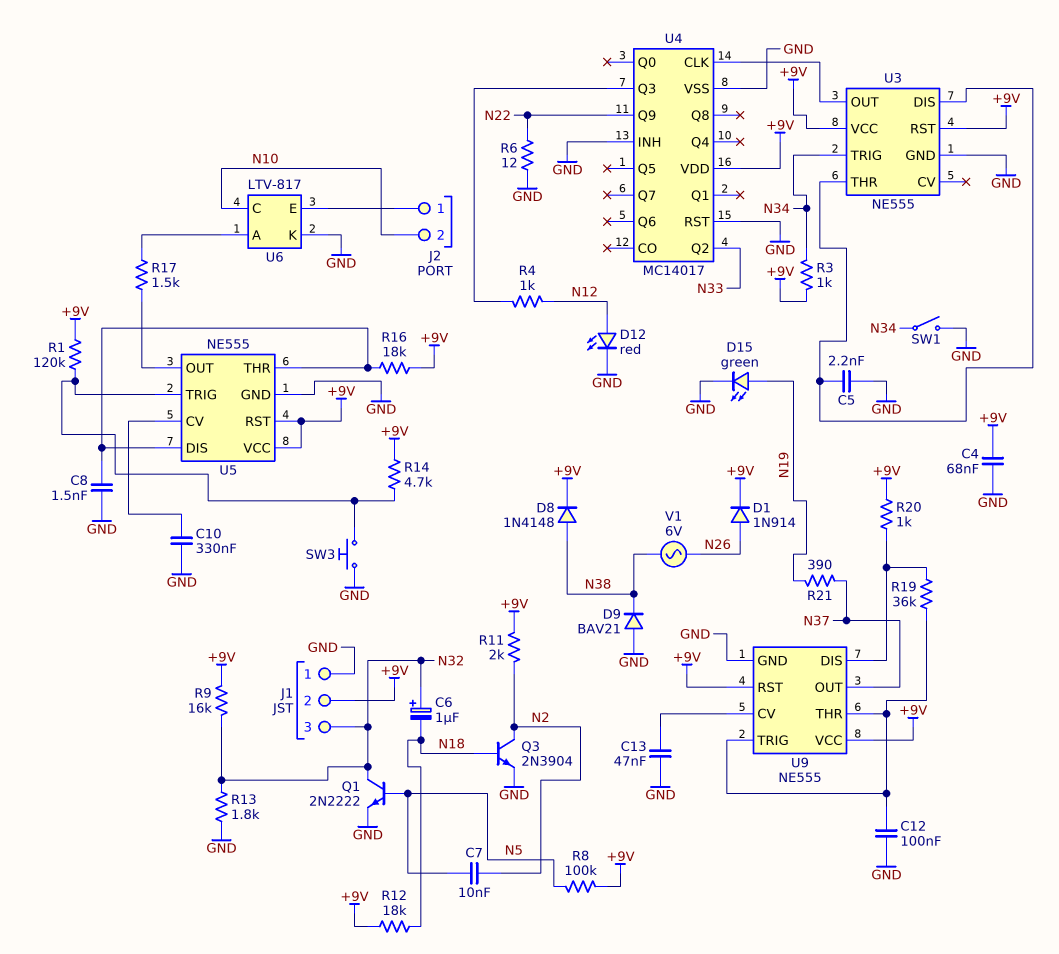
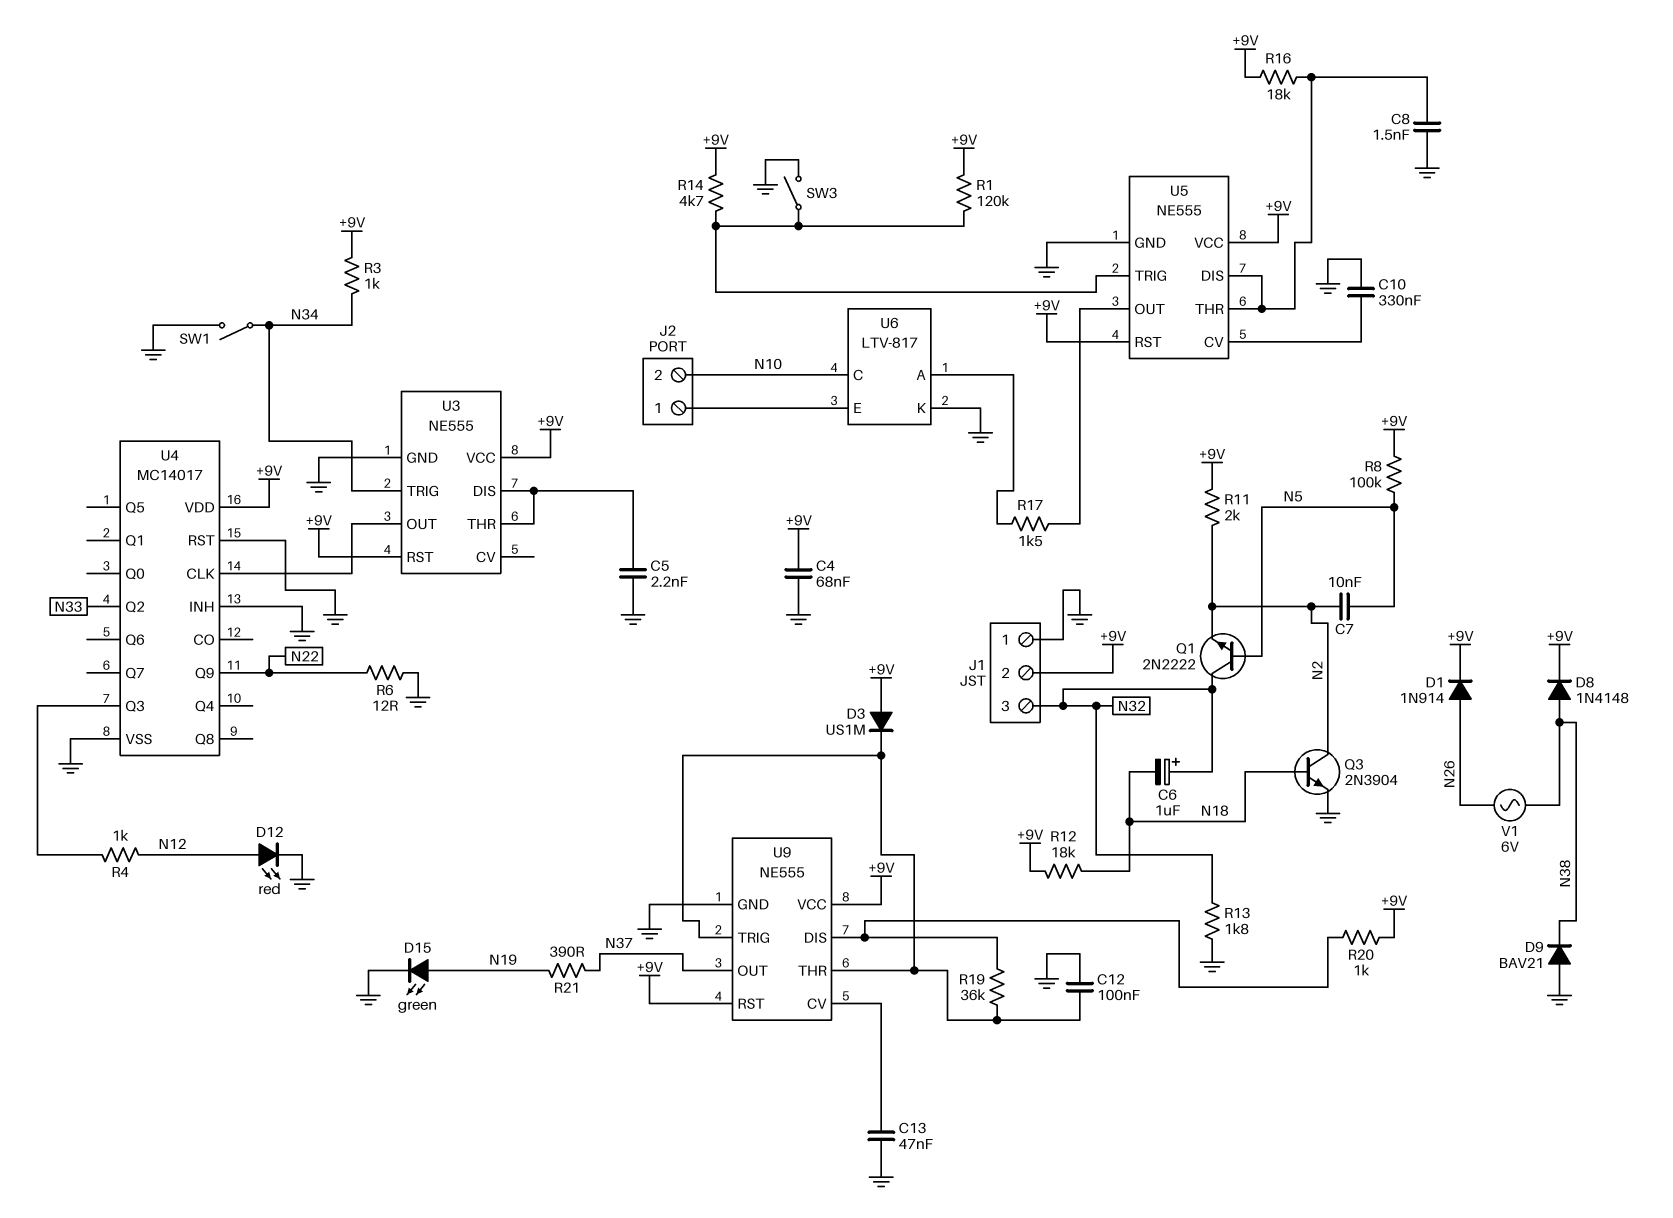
D3: none -> diode US1M (A +9V, K U9/THR)
Q1: NPN 2N2222 (B N5, C N32, E GND) -> NPN 2N2222 (B N5, C N32, E N2)
R9: 16k (+9V, N32) -> none
SW3: button (GND, U5/TRIG) -> switch (GND, U5/TRIG)

